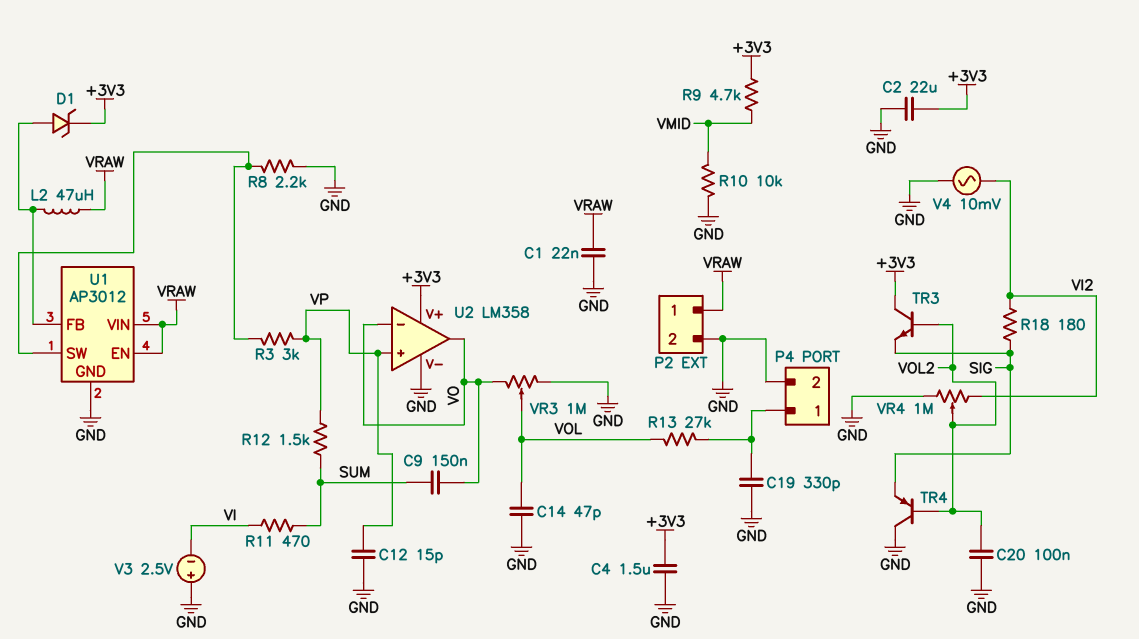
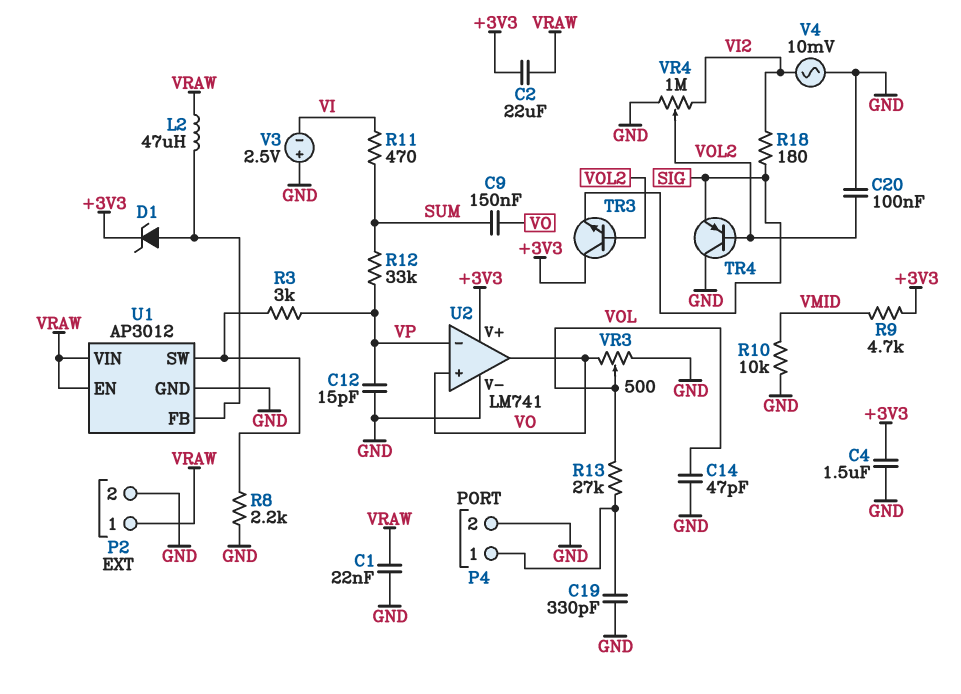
C2: 22uF (+3V3, GND) -> 22uF (+3V3, VRAW)
R12: 1.5k (SUM, VP) -> 33k (SUM, VP)
U2: LM358 -> LM741
U2 pin in+: VP -> VO
U2 pin in-: VO -> VP
VR3: 1M (GND, VO, wiper VOL) -> 500 (GND, VO, wiper VOL)

